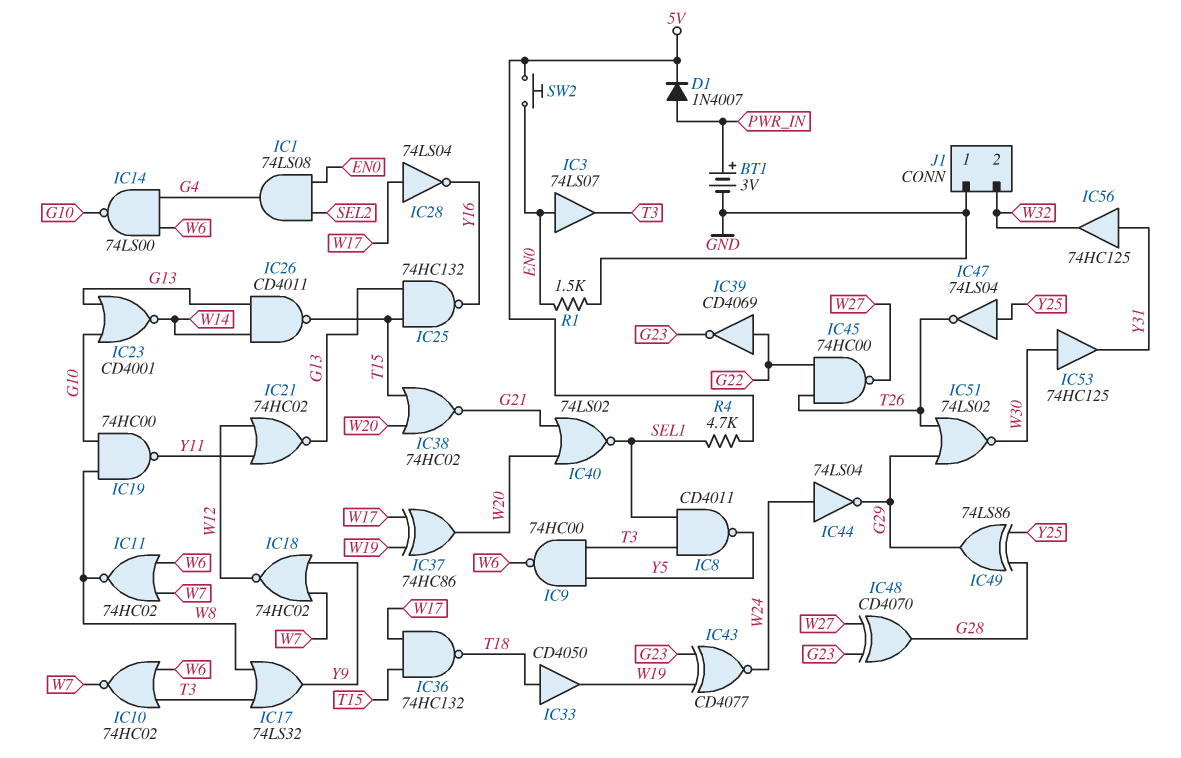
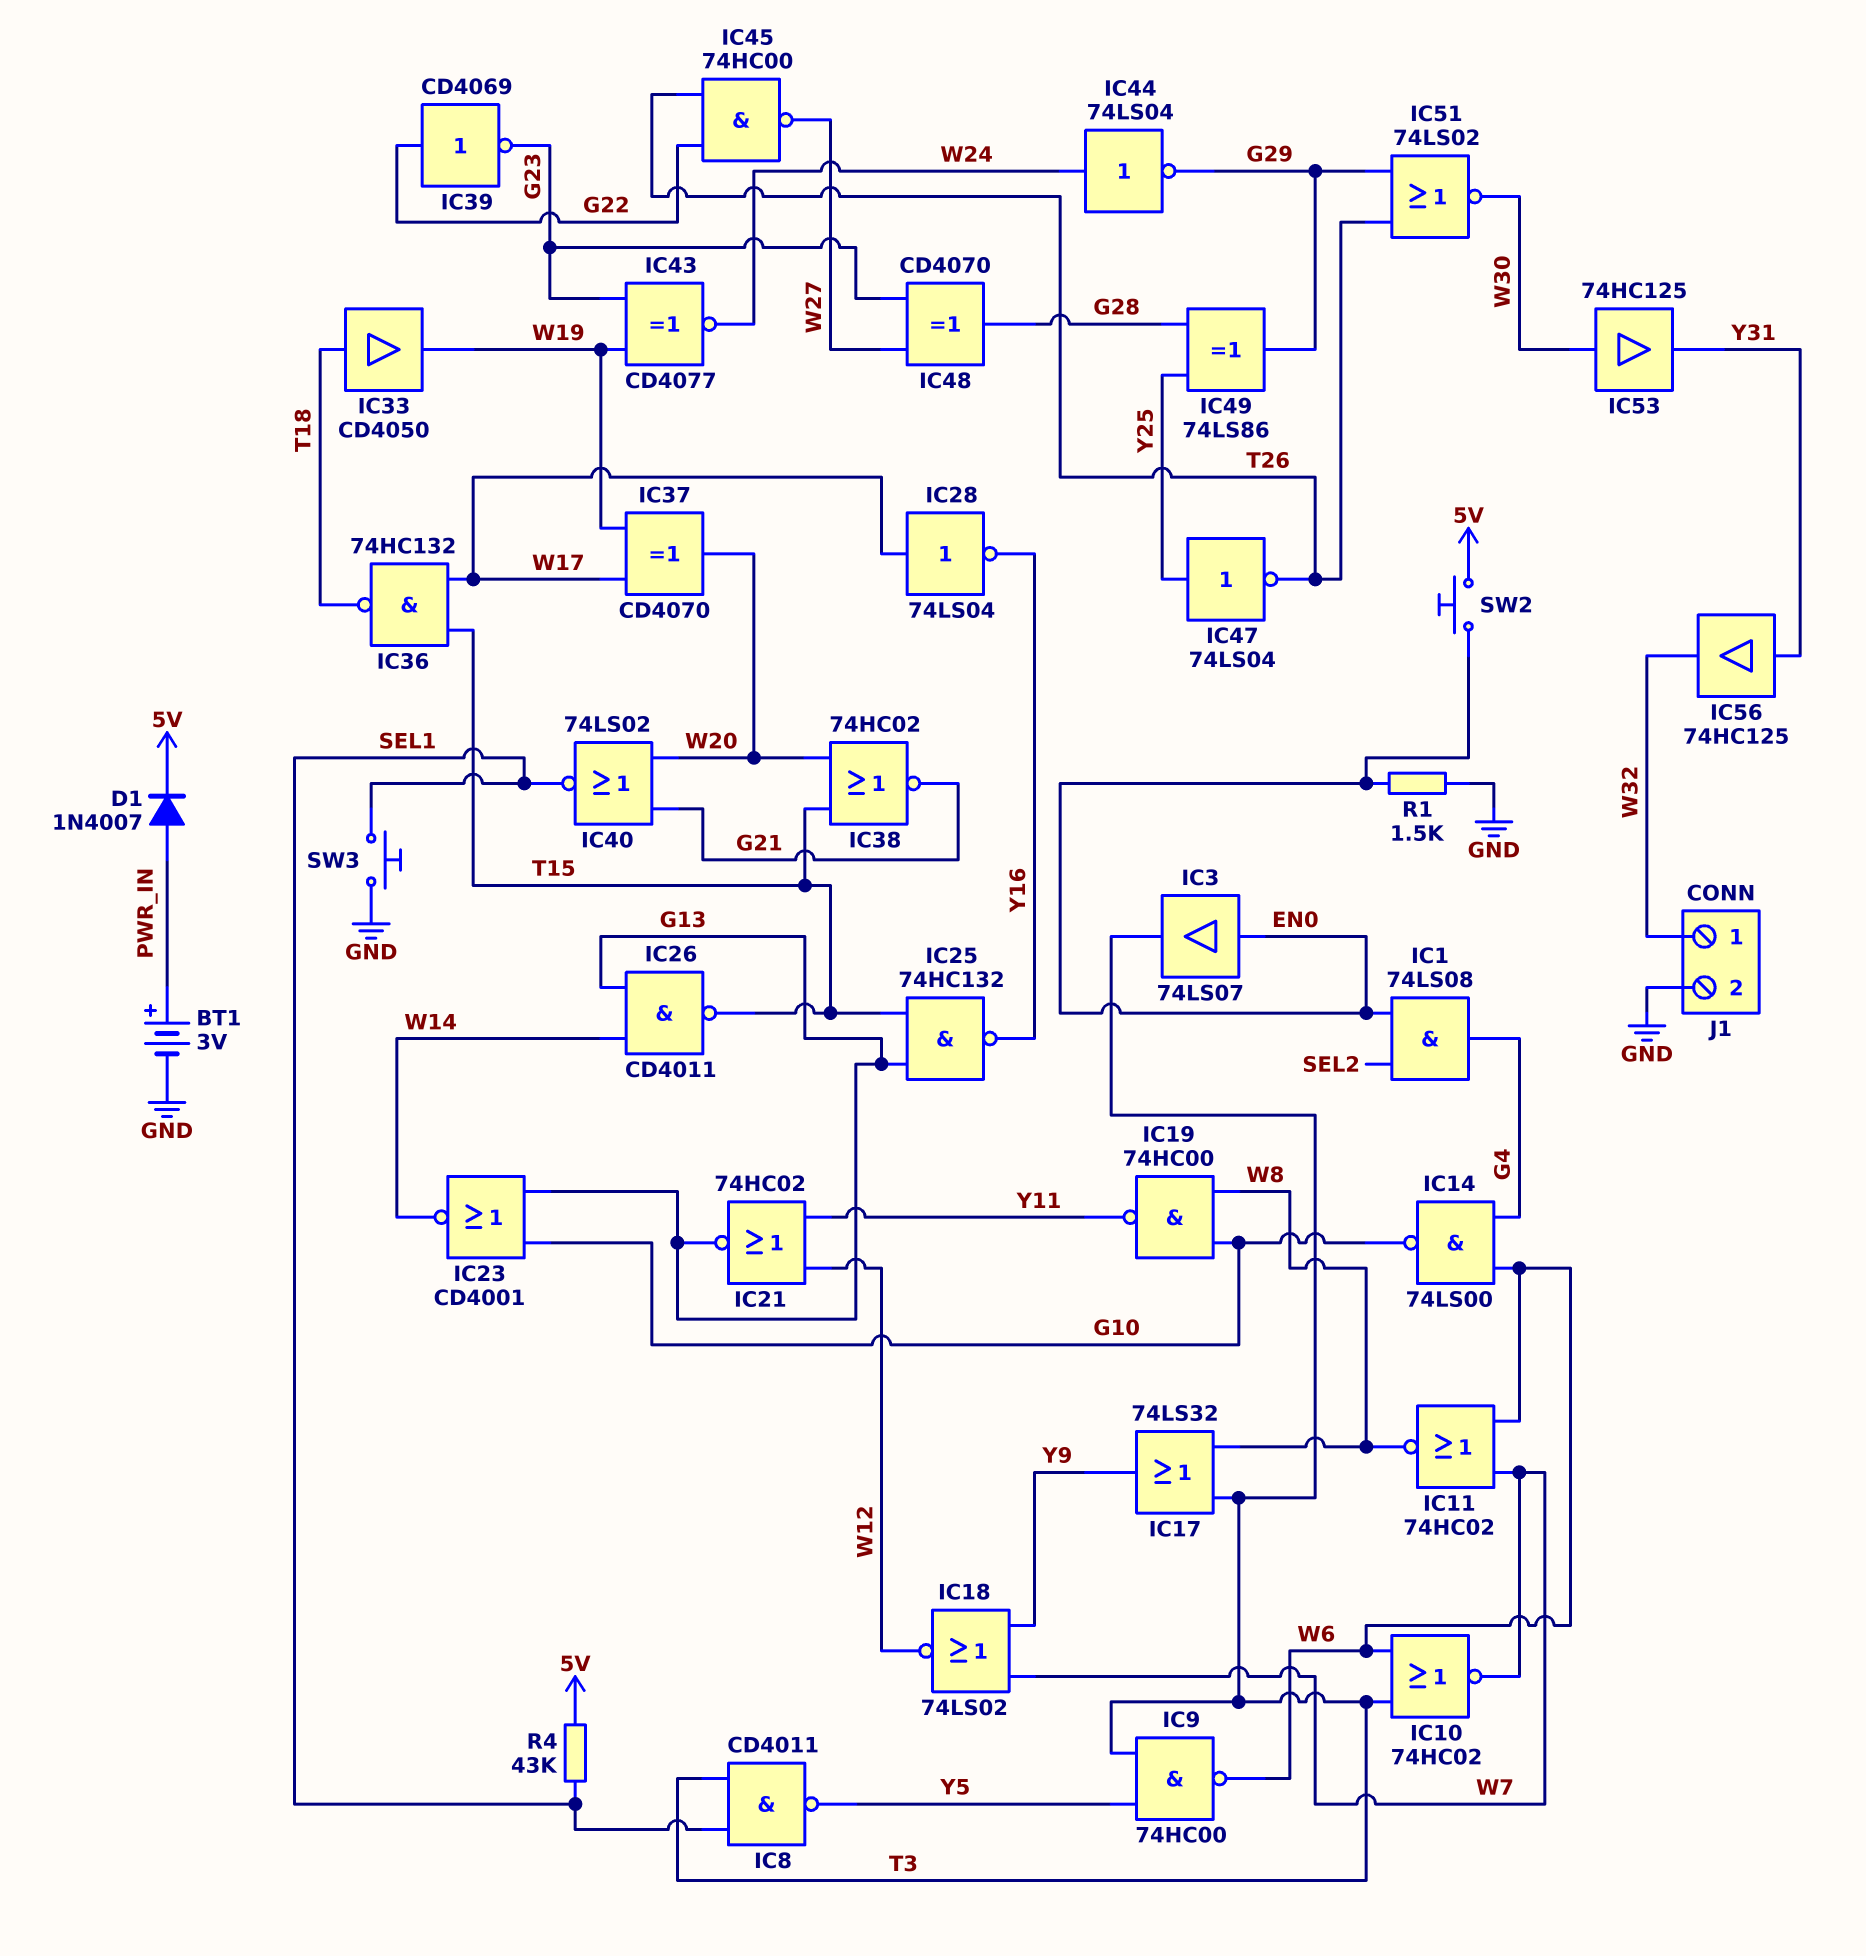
IC18: NOR 74HC02 (in W7, in Y9, out W12) -> NOR 74LS02 (in W7, in Y9, out W12)
IC37: XOR 74HC86 (in W17, in W19, out W20) -> XOR CD4070 (in W17, in W19, out W20)
J1 pin 1: GND -> W32
J1 pin 2: W32 -> GND
R4: 4.7k (5V, SEL1) -> 43k (5V, SEL1)
SW3: none -> button (GND, SEL1)

